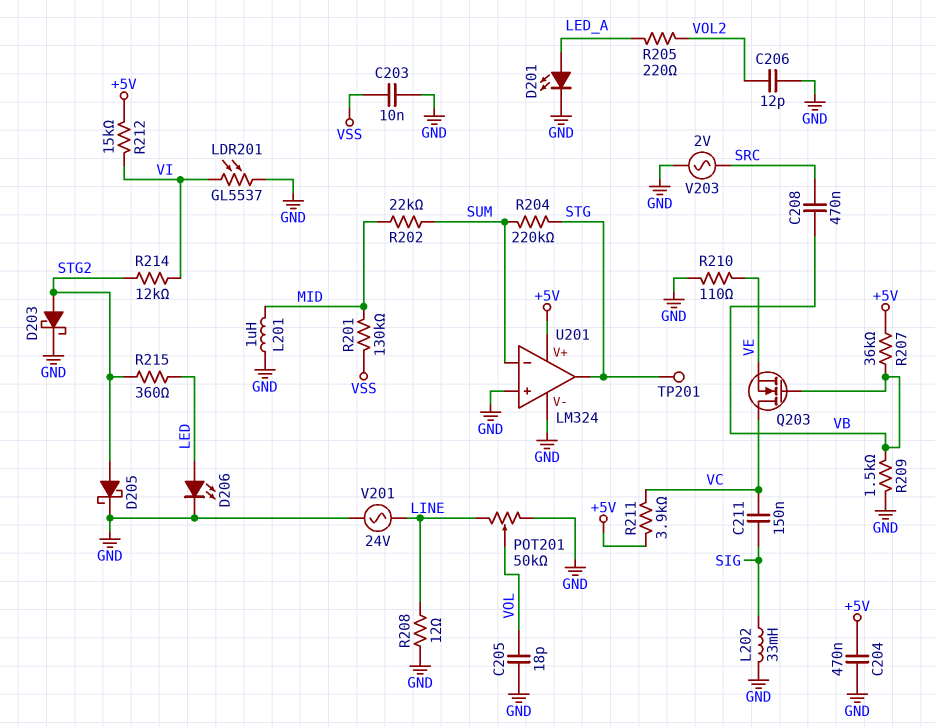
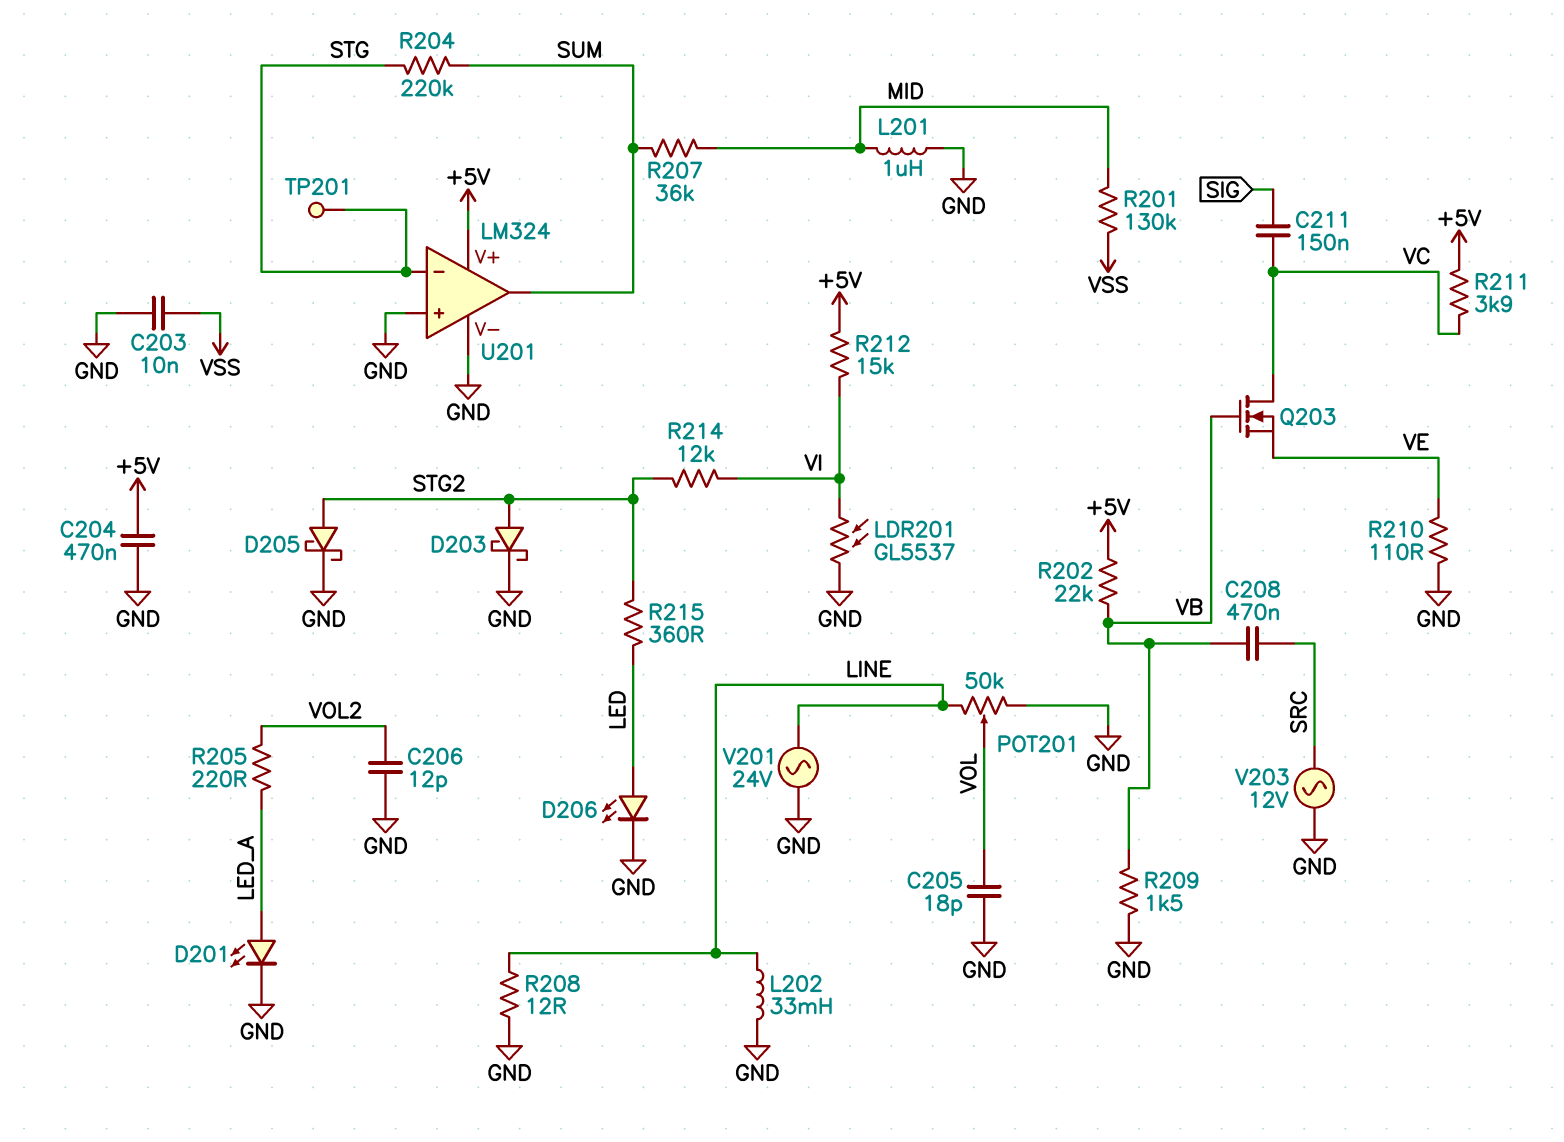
L202: 33mH (GND, SIG) -> 33mH (GND, LINE)
R202: 22k (MID, SUM) -> 22k (+5V, VB)
R207: 36k (+5V, VB) -> 36k (MID, SUM)
U201 pin in-: SUM -> STG
U201 pin out: STG -> SUM
V203: AC 2V (GND, SRC) -> AC 12V (GND, SRC)

